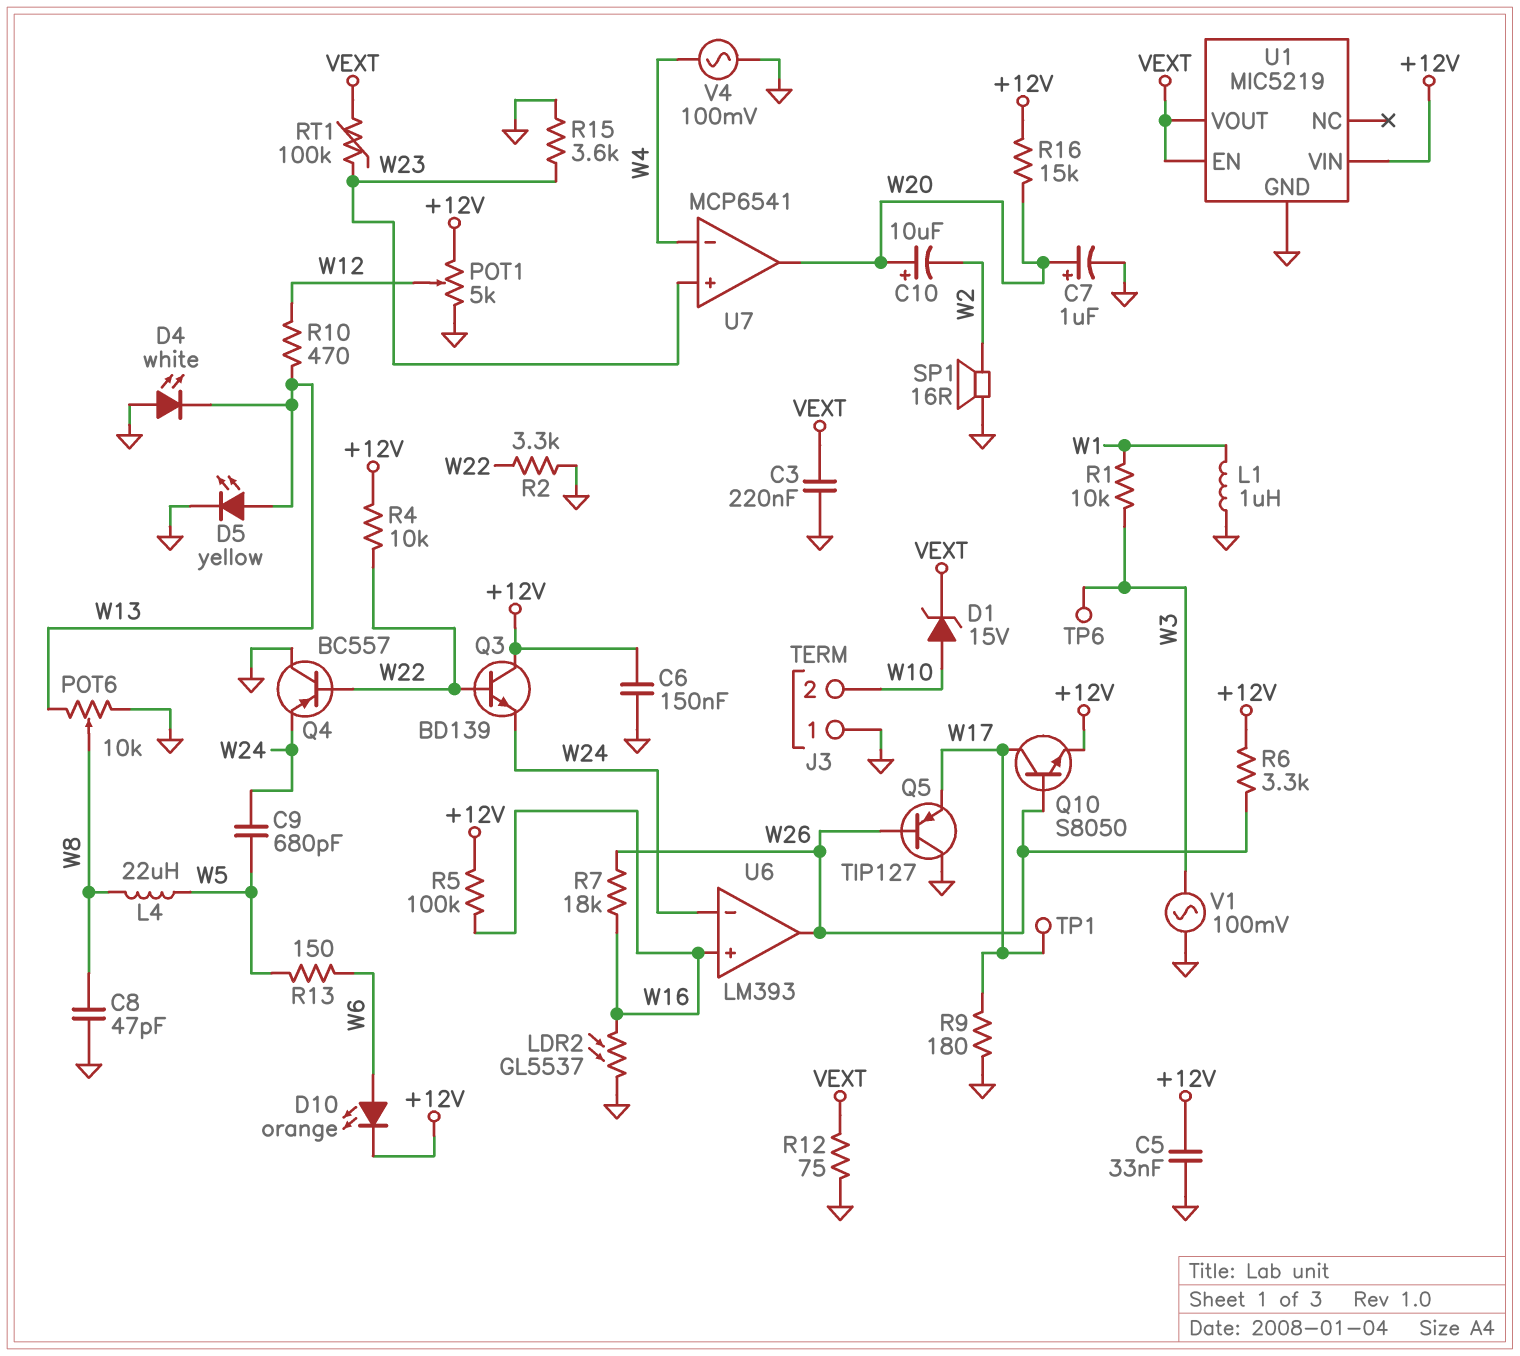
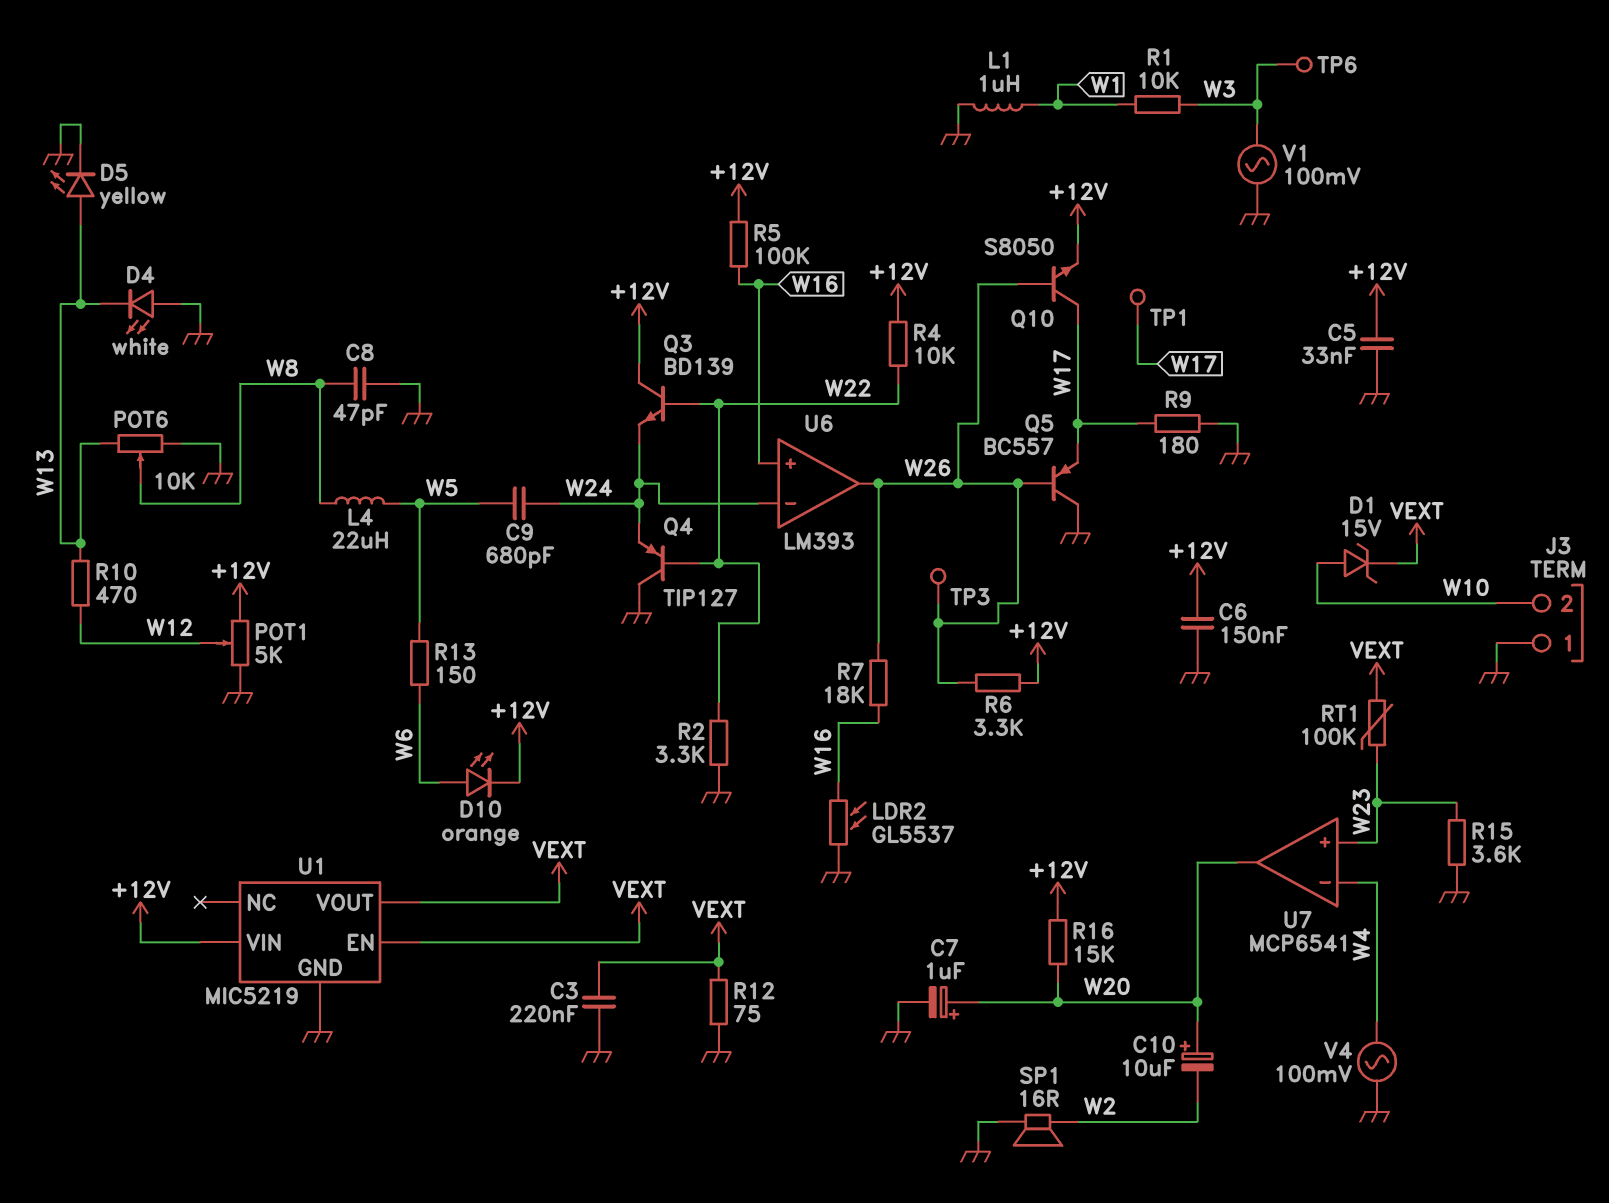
Q4: PNP BC557 (B W22, C GND, E W24) -> PNP TIP127 (B W22, C GND, E W24)
Q5: PNP TIP127 (B W26, C GND, E W17) -> PNP BC557 (B W26, C GND, E W17)
TP3: none -> test point (W26)

